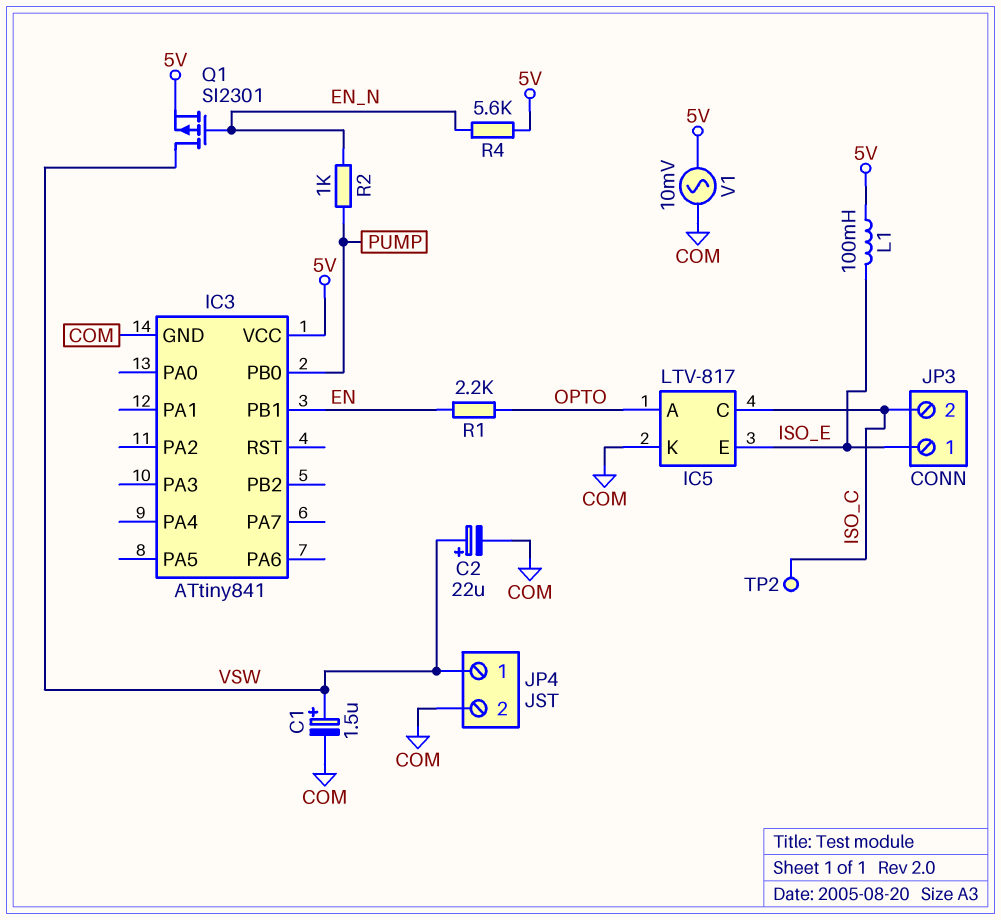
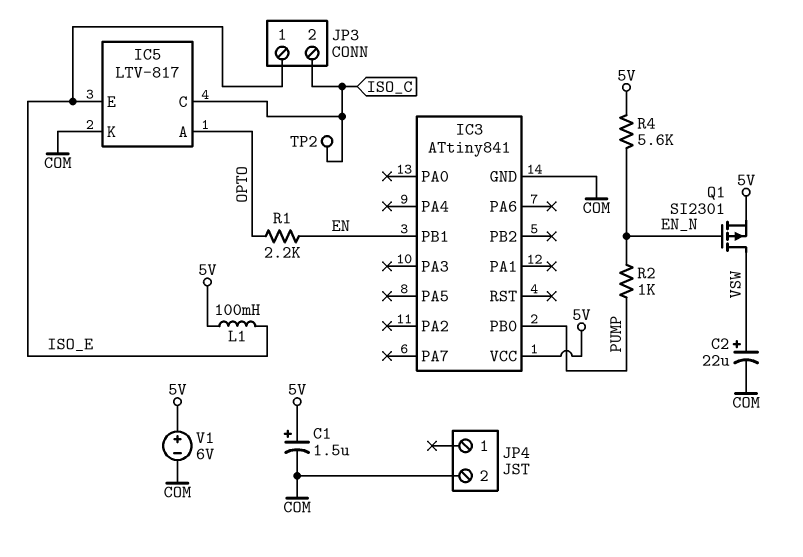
C1: 1.5uF (plus VSW, minus COM) -> 1.5uF (plus 5V, minus COM)
JP4 pin 1: VSW -> none
V1: AC 10mV (5V, COM) -> 6V (plus 5V, minus COM)

